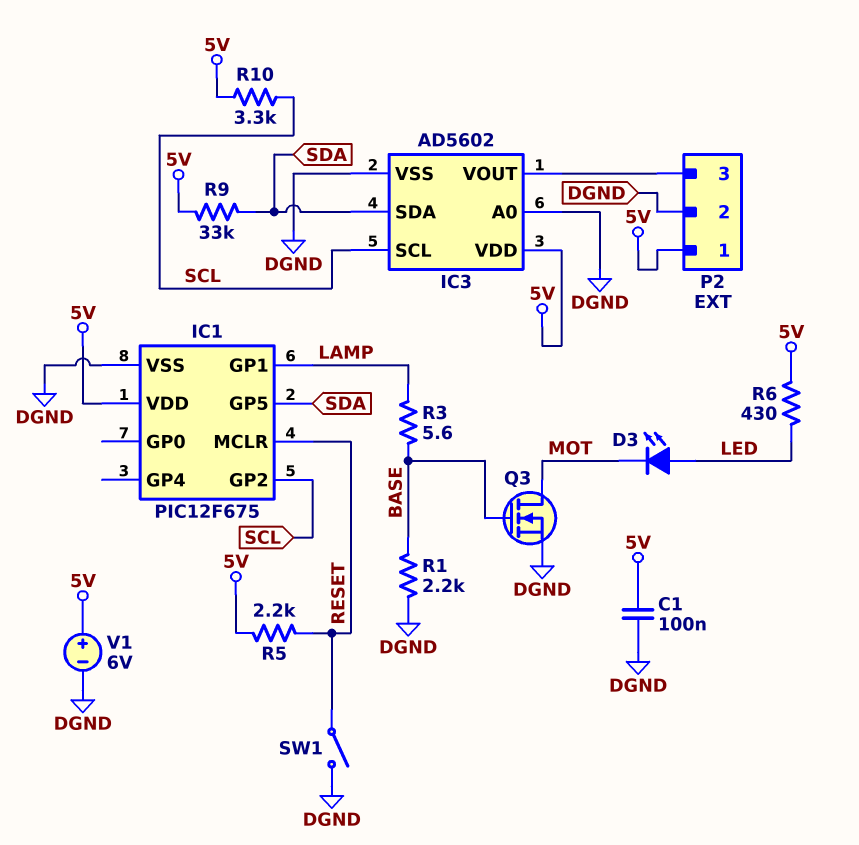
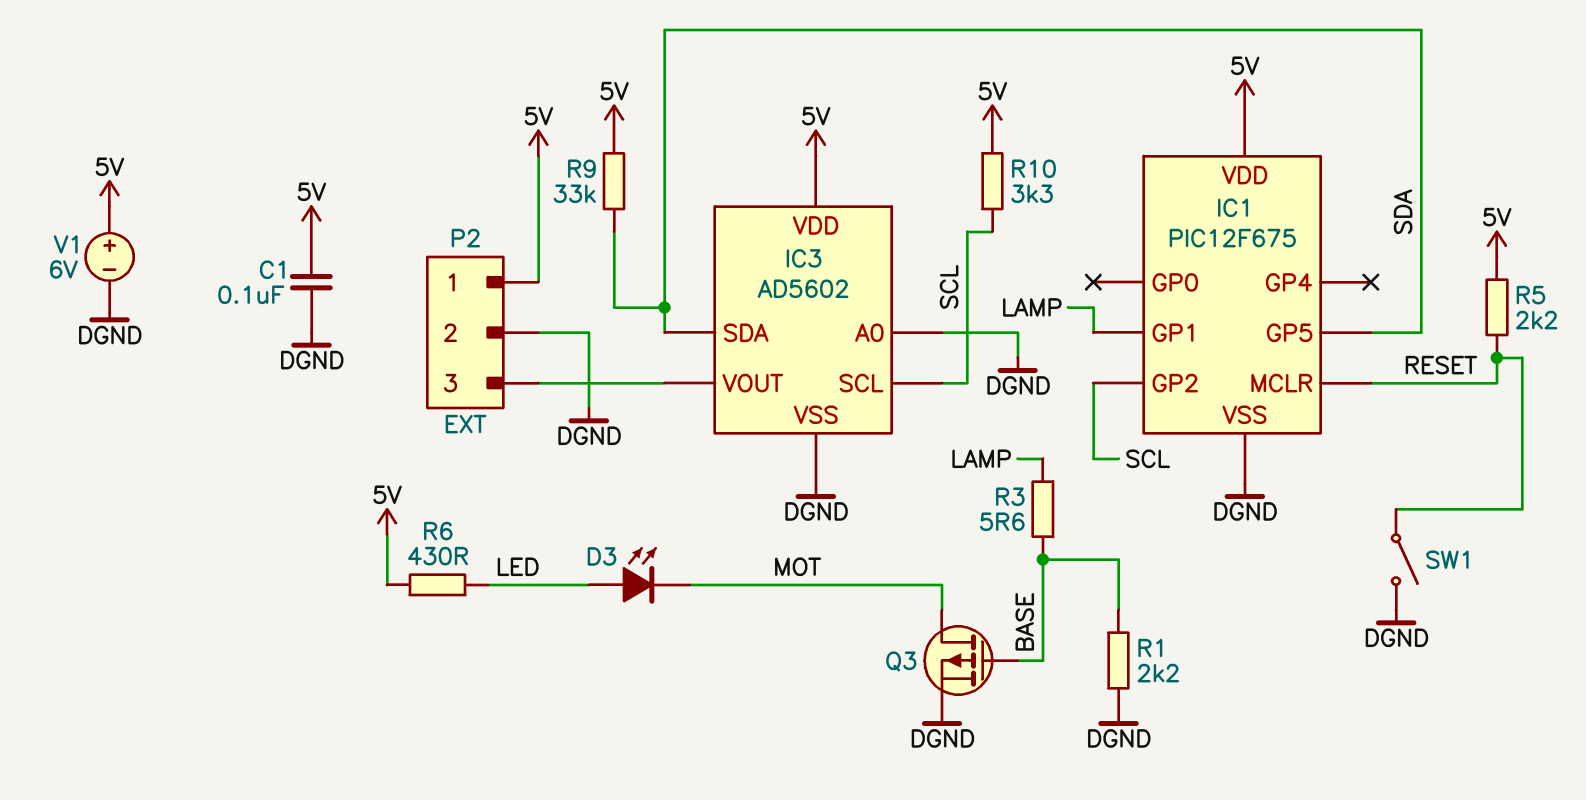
Q3: NMOS (G BASE, D MOT, S DGND) -> PMOS (G BASE, D MOT, S DGND)

